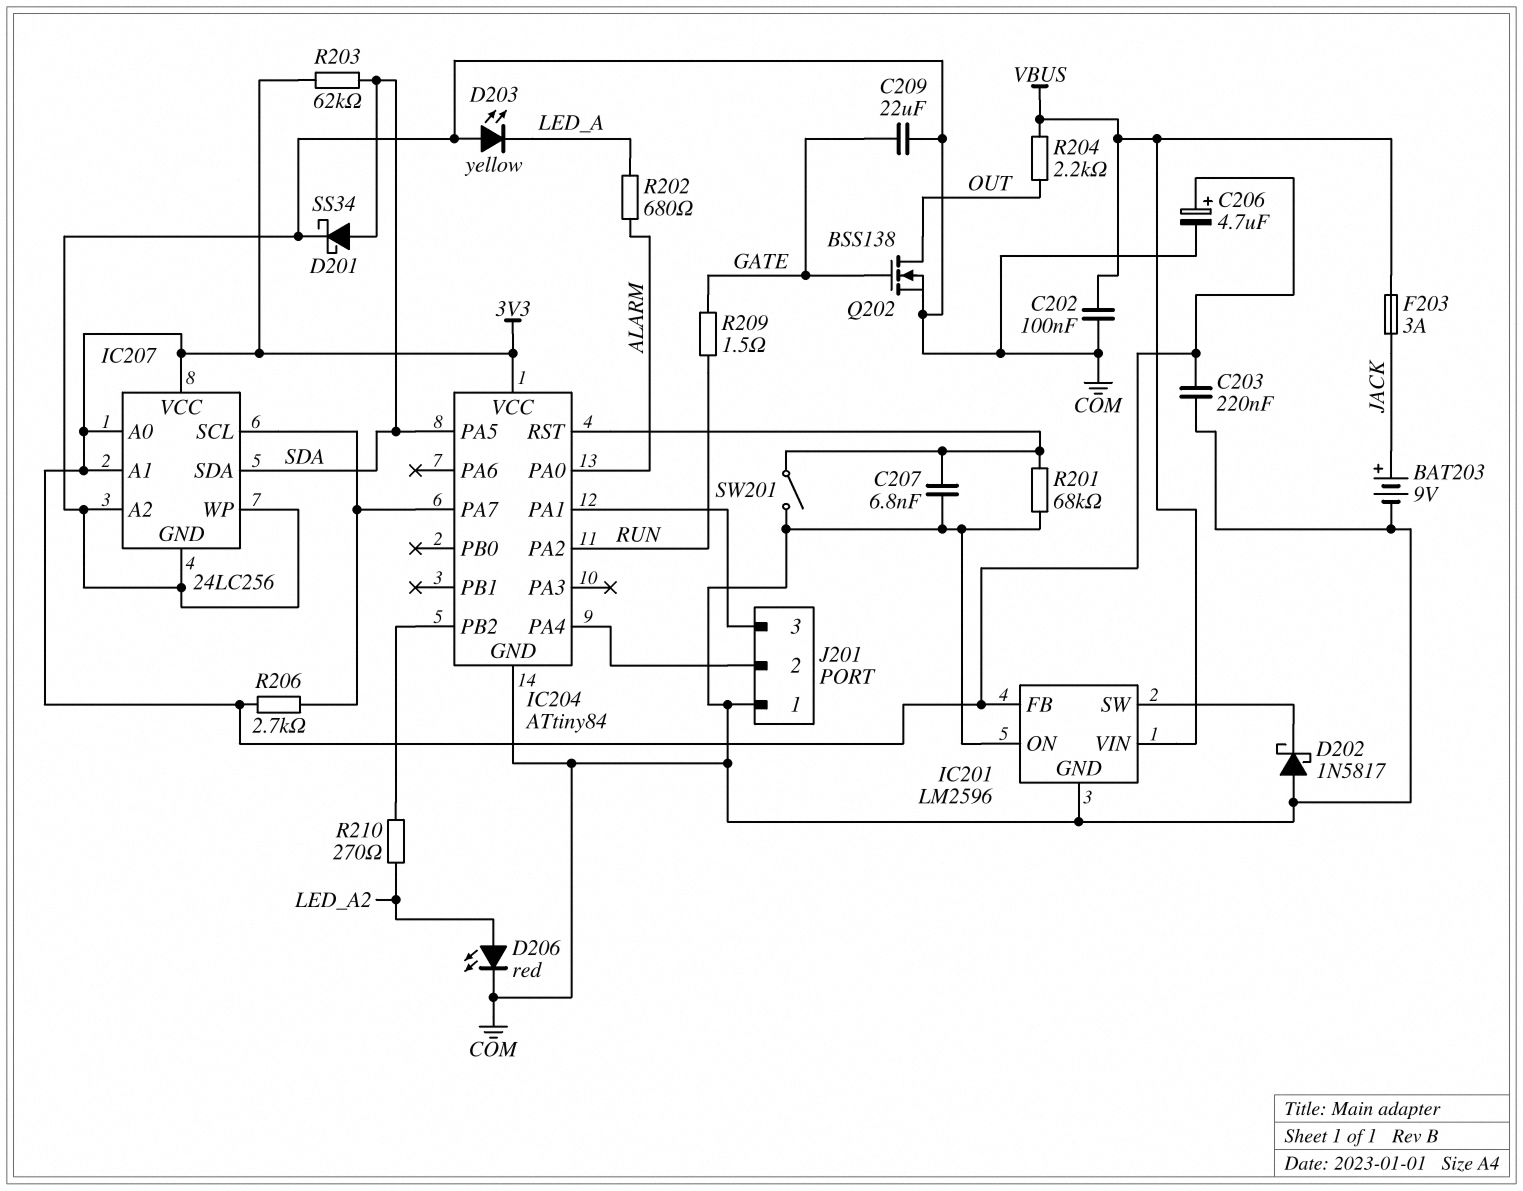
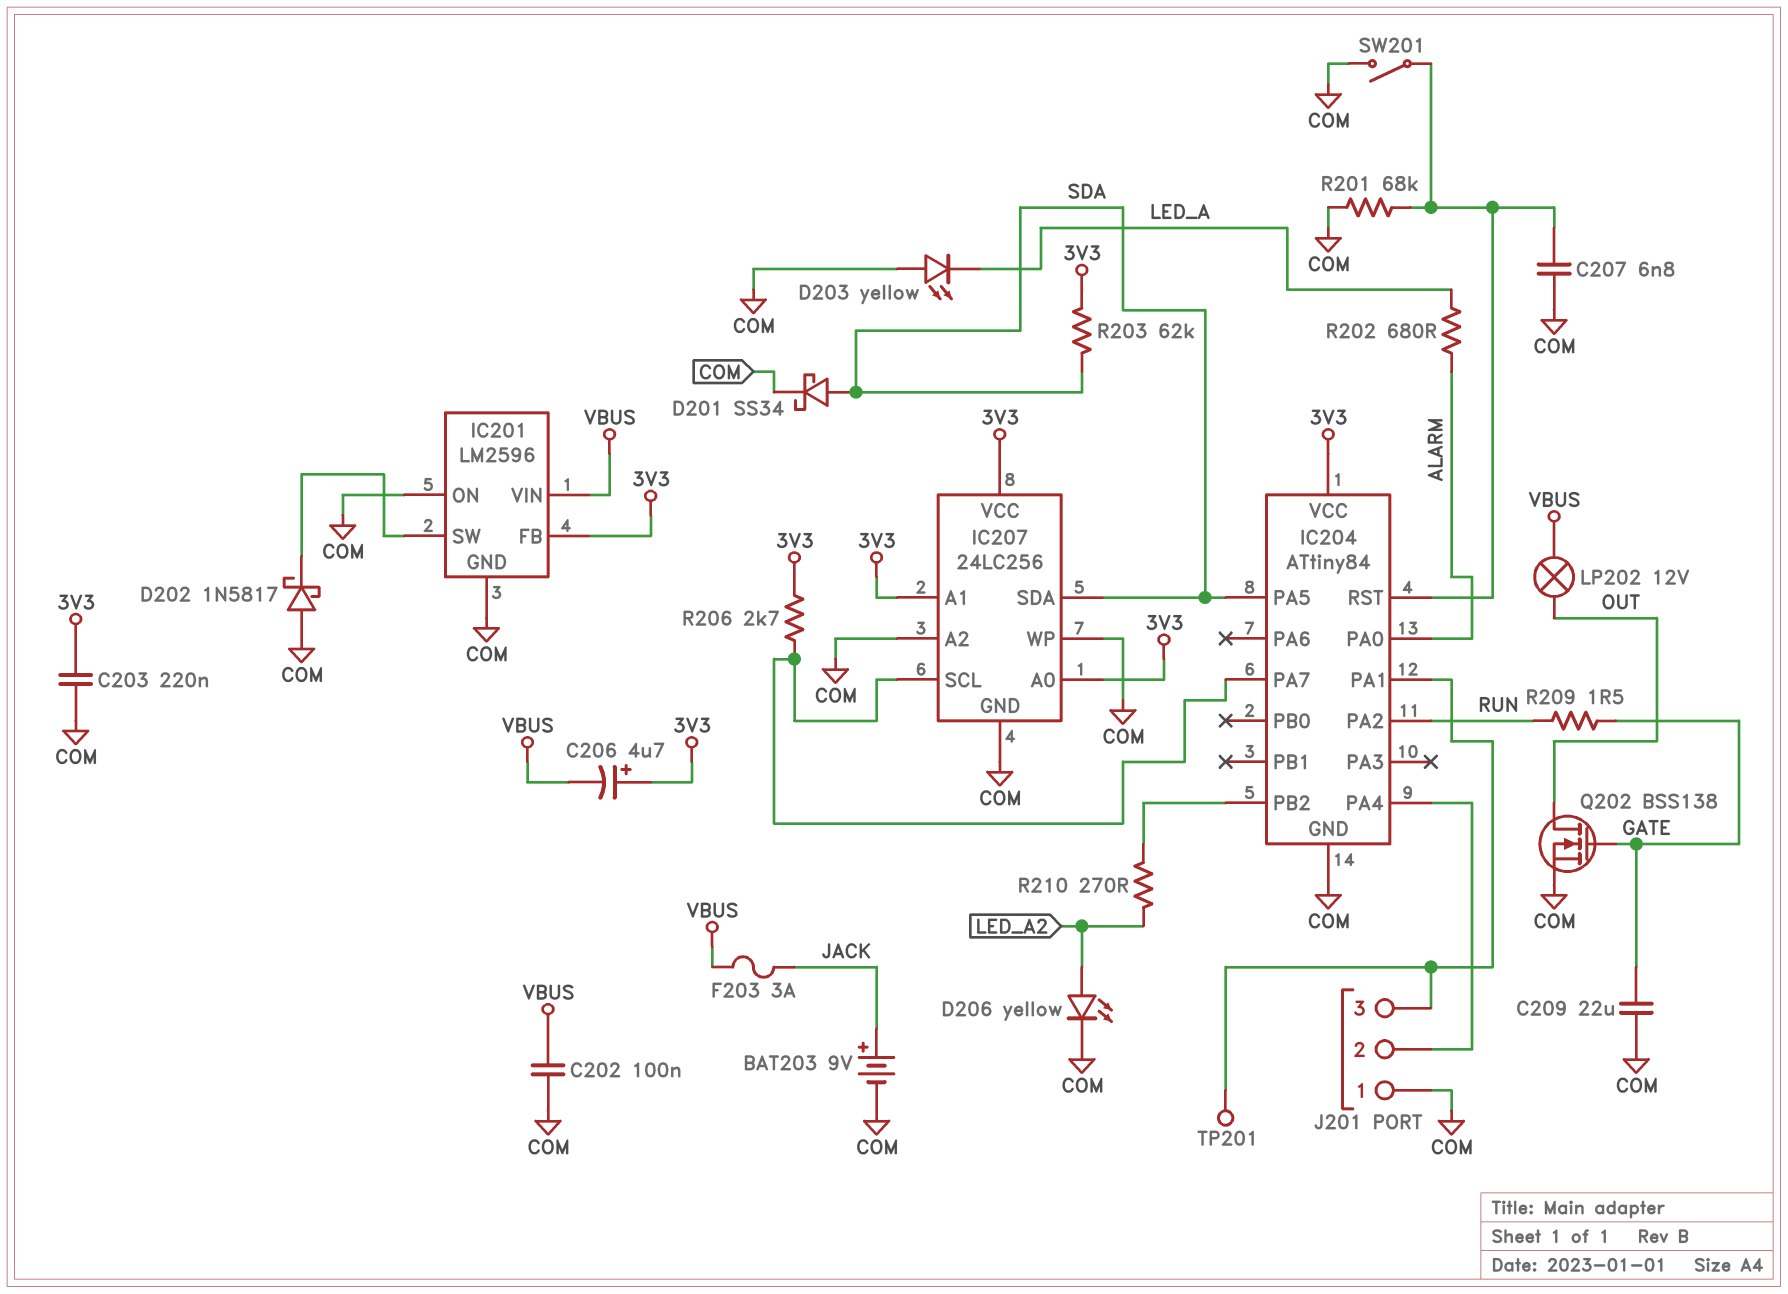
C206: 4.7uF (plus 3V3, minus COM) -> 4.7uF (plus 3V3, minus VBUS)
D206: LED red (A LED_A2, K COM) -> LED yellow (A LED_A2, K COM)
LP202: none -> lamp 12V (OUT, VBUS)
R204: 2.2k (OUT, VBUS) -> none
TP201: none -> test point (IC204/PA1)

